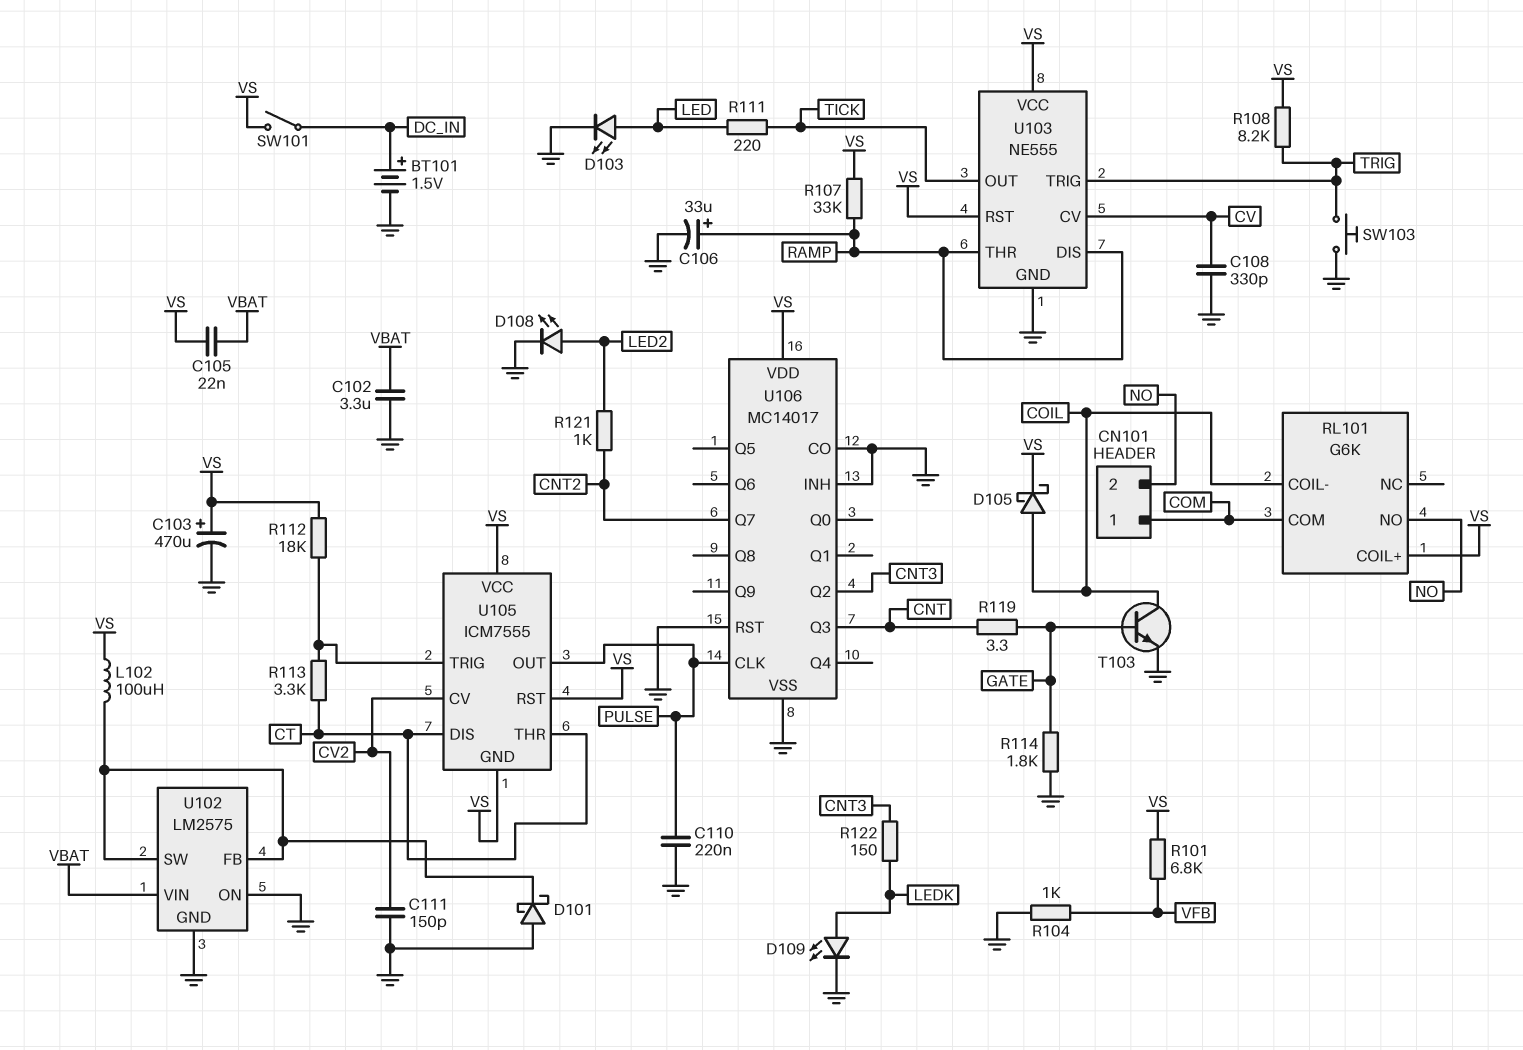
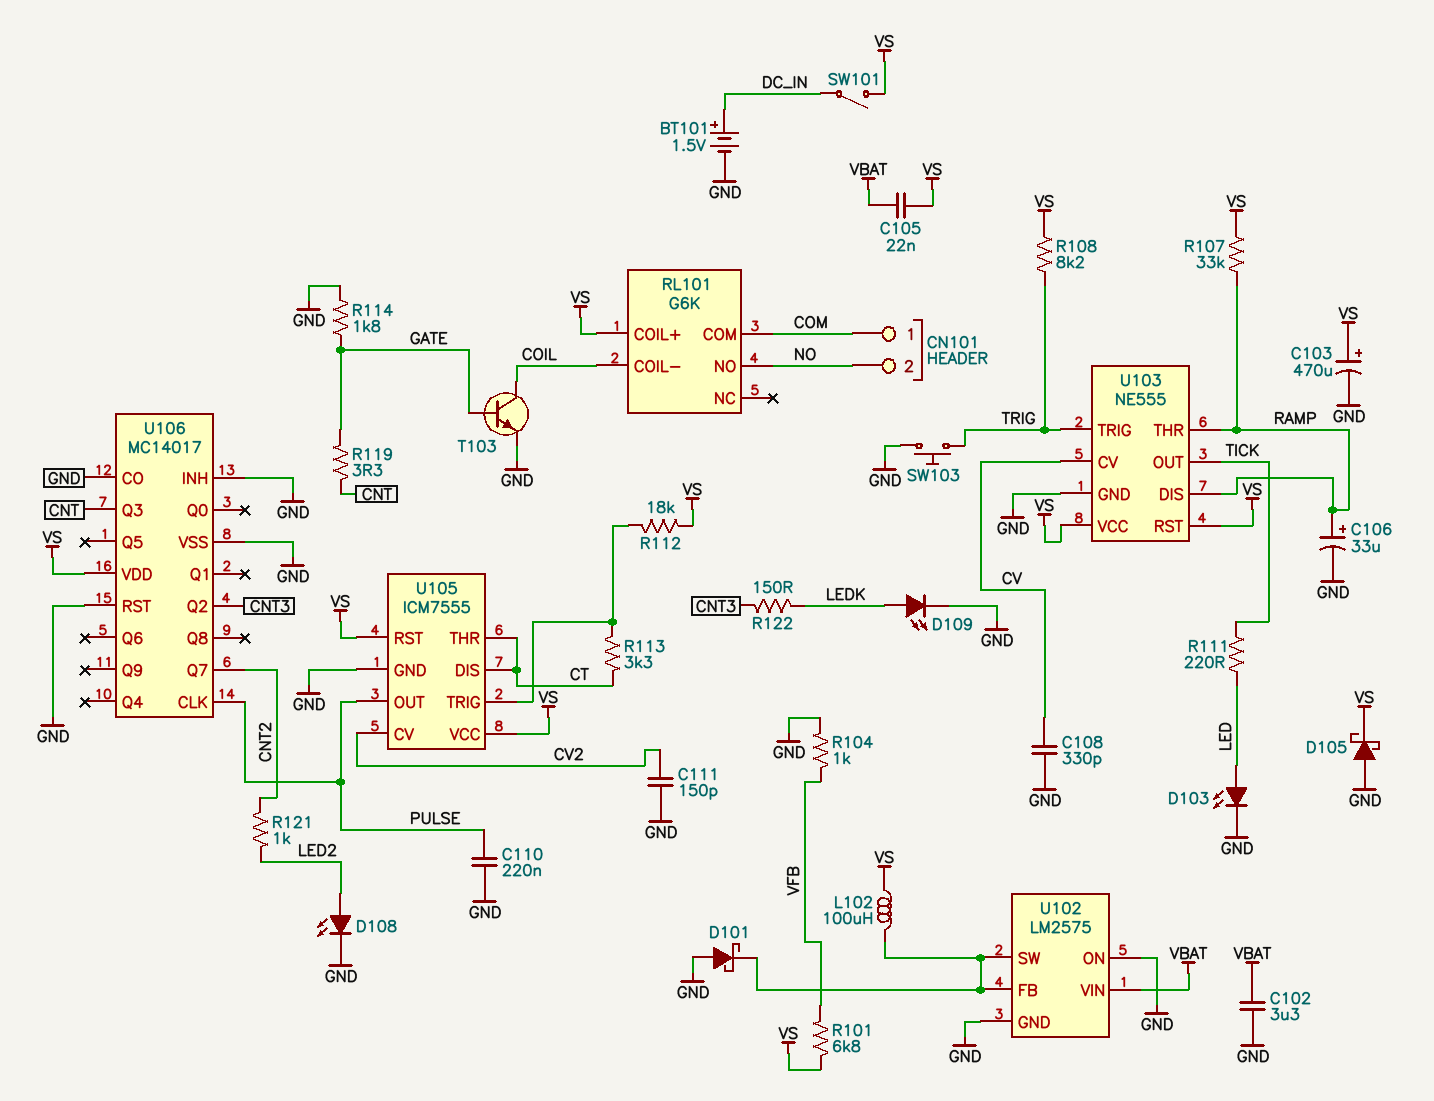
D105: schottky (A COIL, K VS) -> schottky (A GND, K VS)
U105 pin GND: VS -> GND

